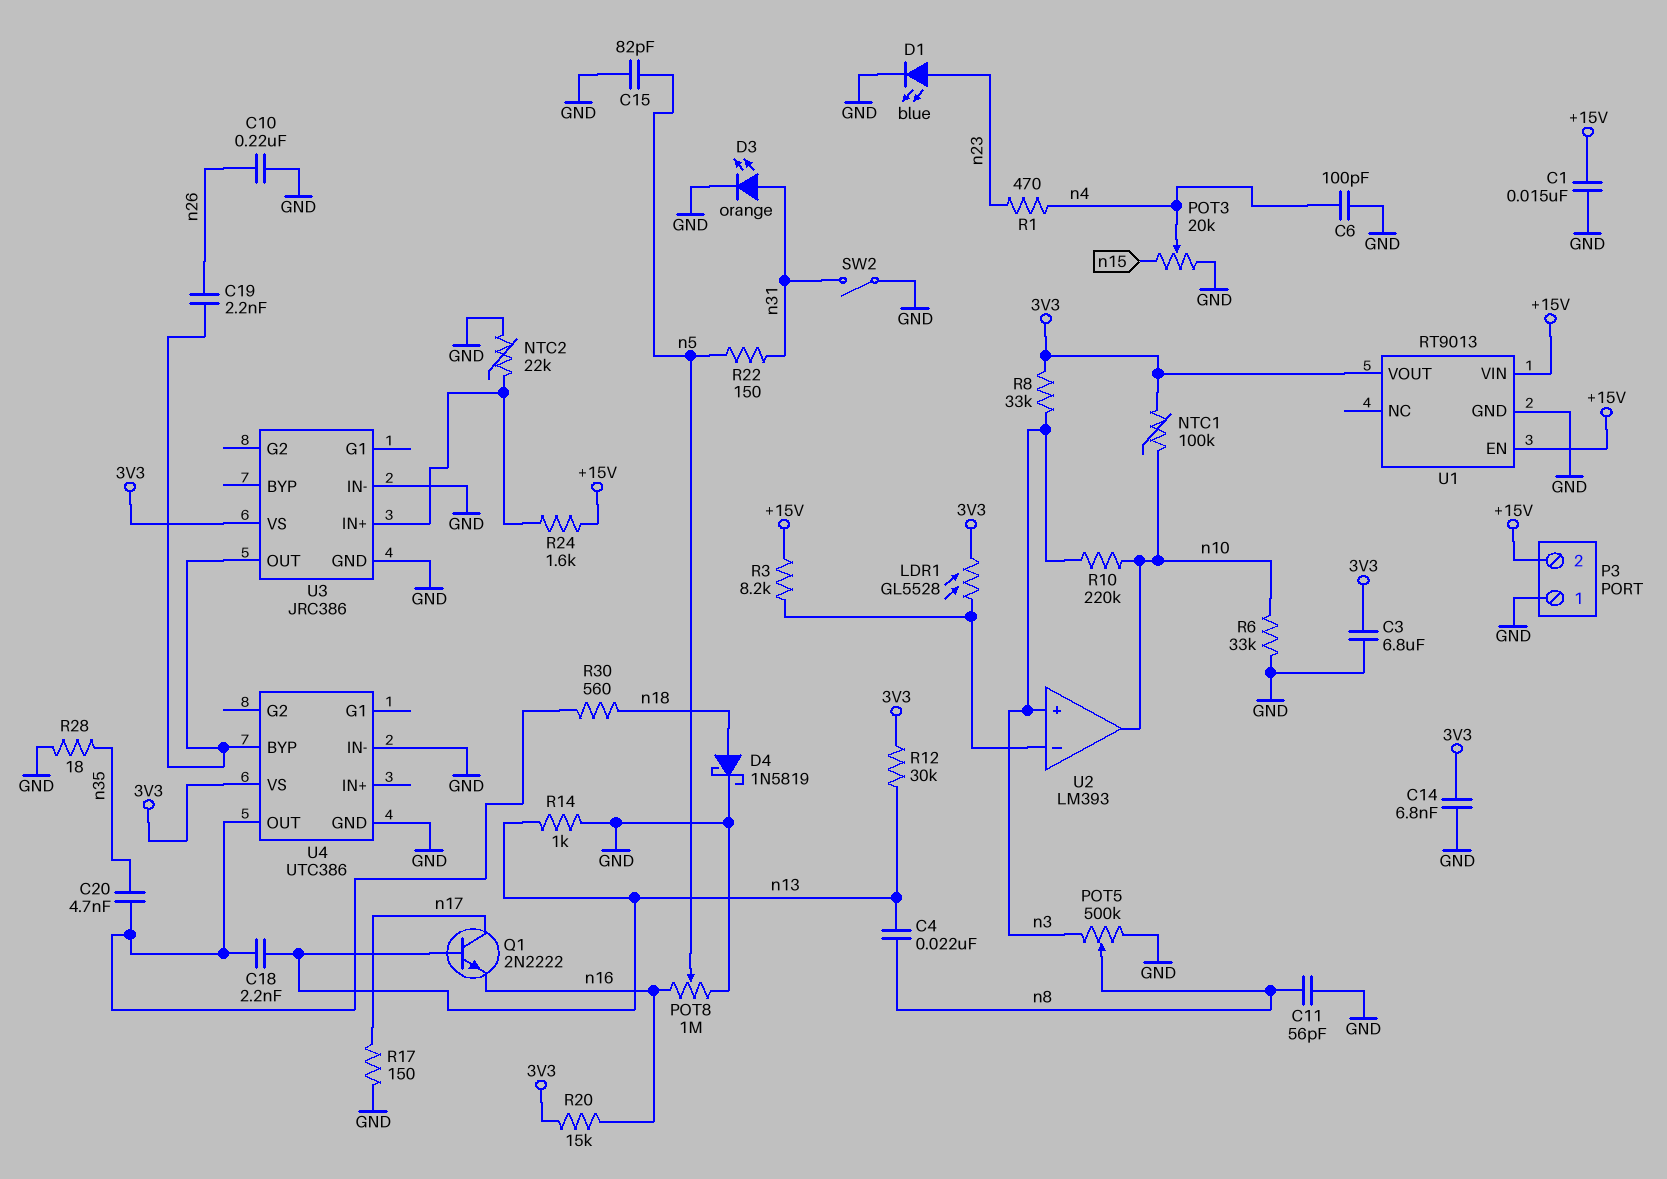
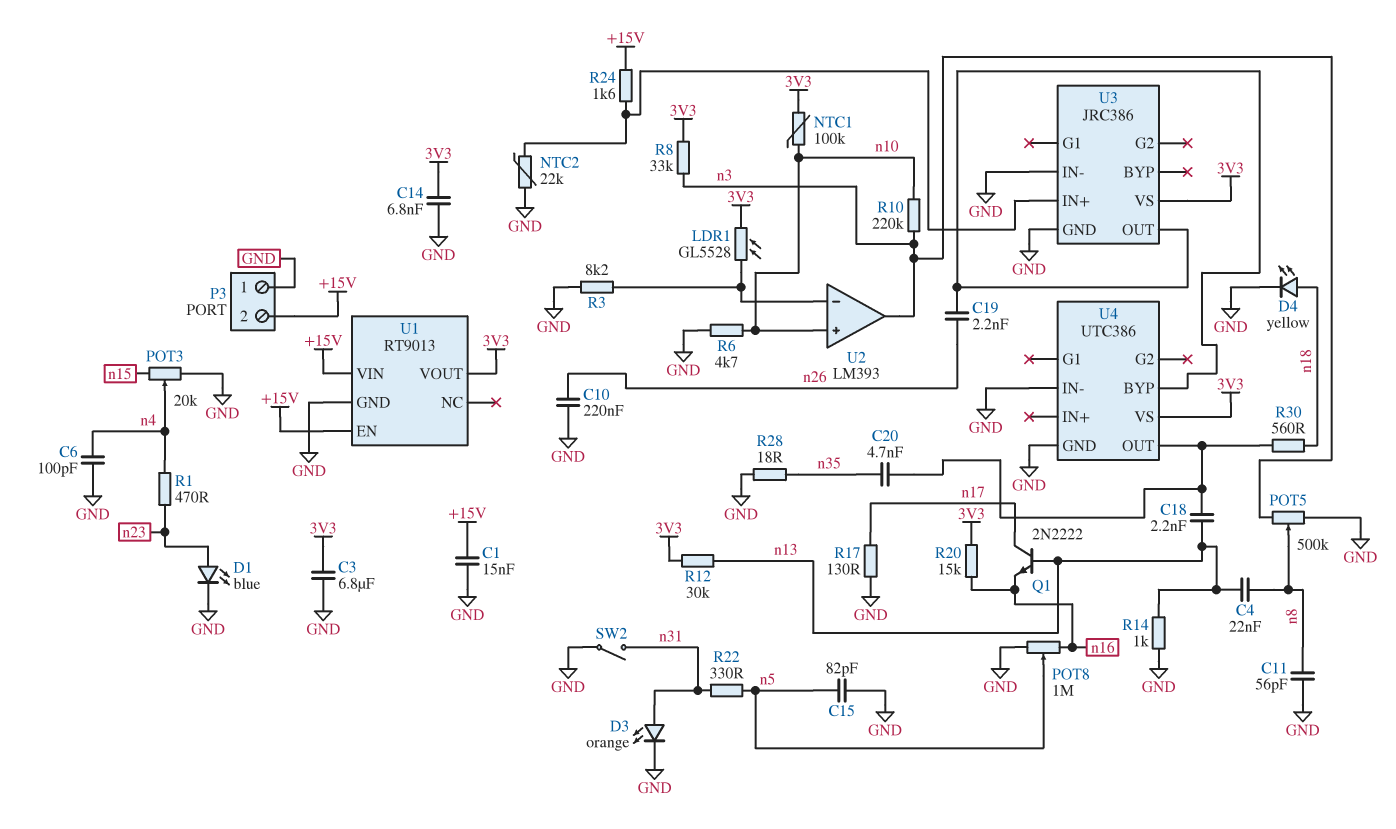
D4: schottky 1N5819 (A n18, K GND) -> LED yellow (A n18, K GND)
R3: 8.2k (+15V, U2/in-) -> 8.2k (GND, U2/in-)
R6: 33k (GND, n10) -> 4.7k (GND, n10)
R17: 150 (GND, n17) -> 130 (GND, n17)
R22: 150 (n5, n31) -> 330 (n5, n31)
U2 pin in+: n3 -> n10
U2 pin out: n10 -> n3

